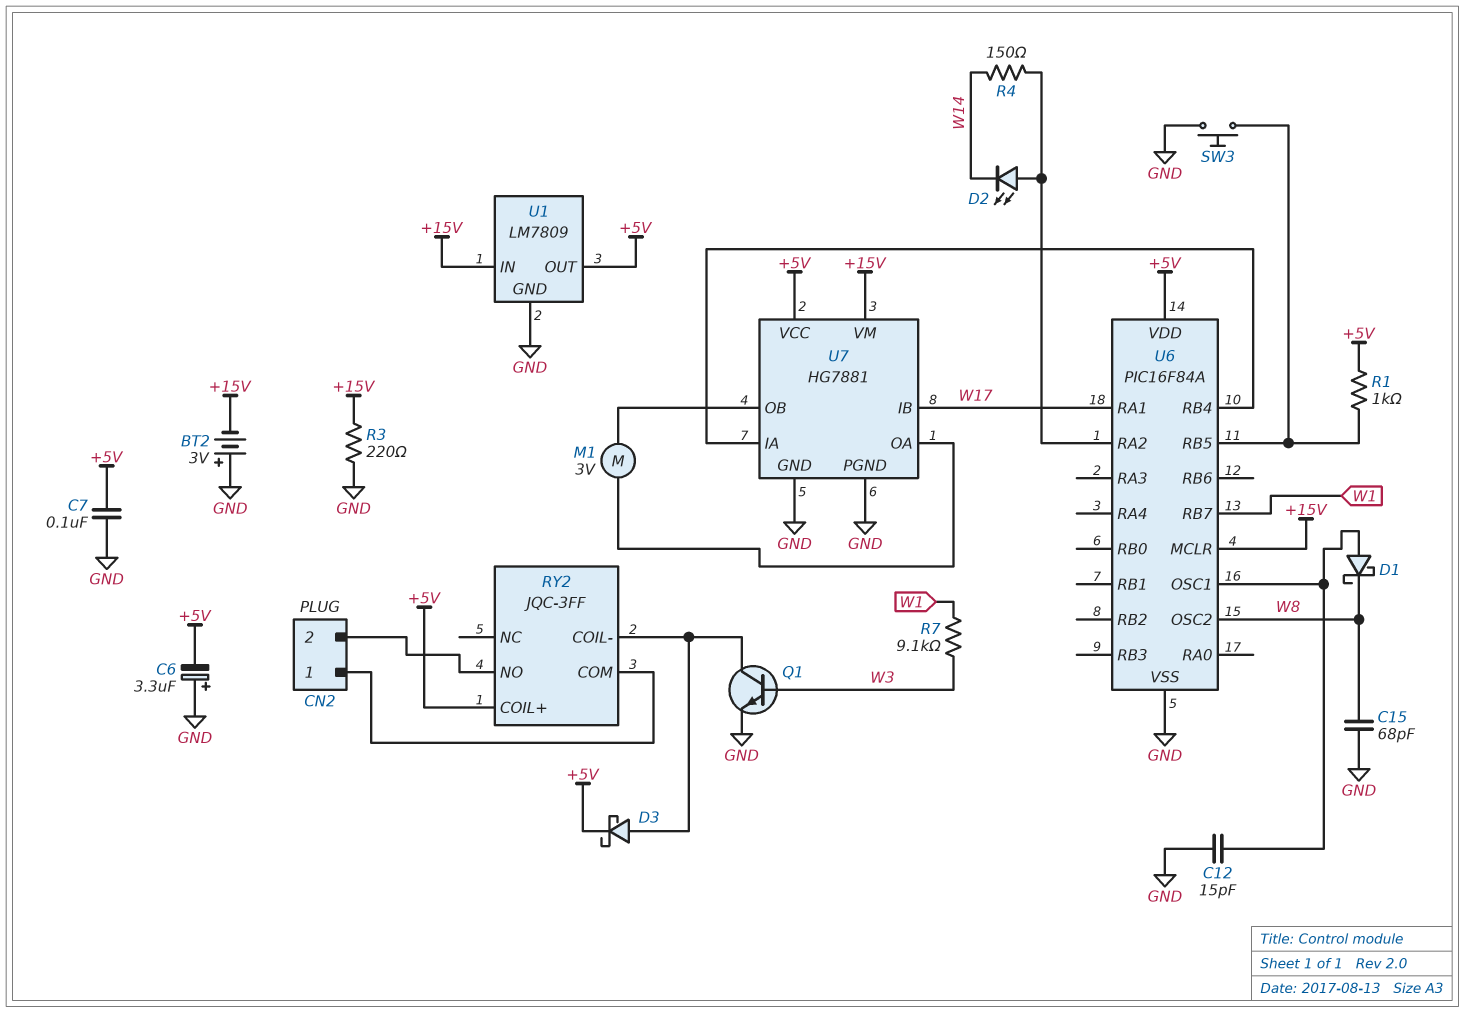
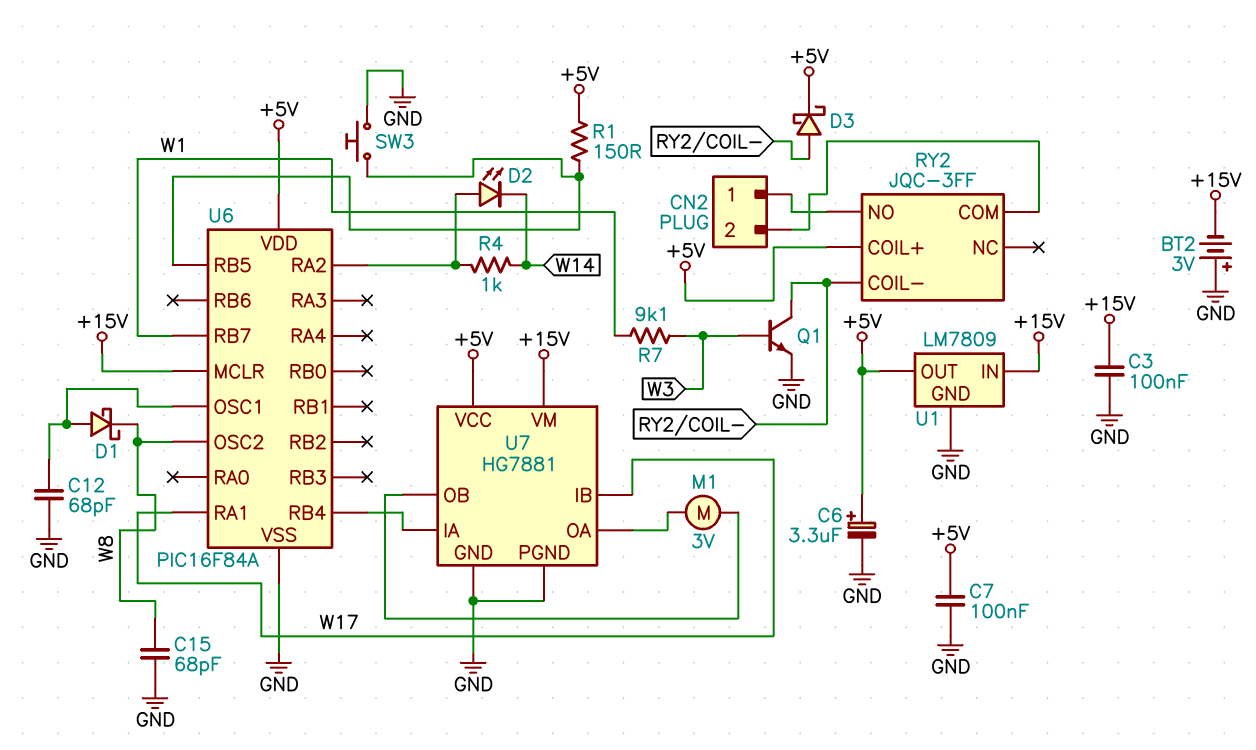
C3: none -> 100nF (+15V, GND)
C6: 3.3uF (plus GND, minus +5V) -> 3.3uF (plus +5V, minus GND)
C12: 15pF (GND, U6/OSC1) -> 68pF (GND, U6/OSC1)
R1: 1k (+5V, U6/RB5) -> 150 (+5V, U6/RB5)
R3: 220 (+15V, GND) -> none
R4: 150 (U6/RA2, W14) -> 1k (U6/RA2, W14)
RY2 pin COM: CN2/1 -> CN2/2
RY2 pin NO: CN2/2 -> CN2/1

